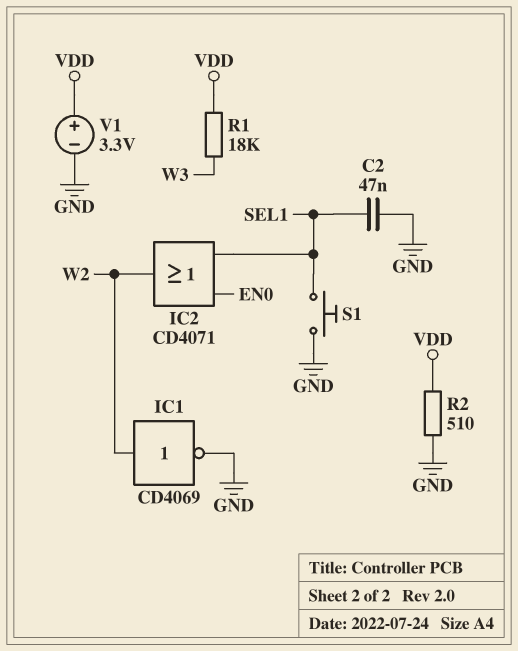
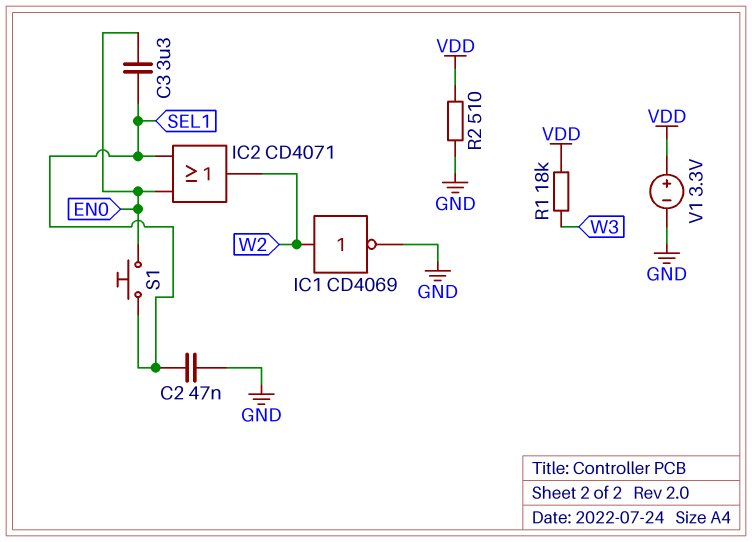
C3: none -> 3.3uF (EN0, SEL1)
S1: button (GND, SEL1) -> button (EN0, SEL1)

